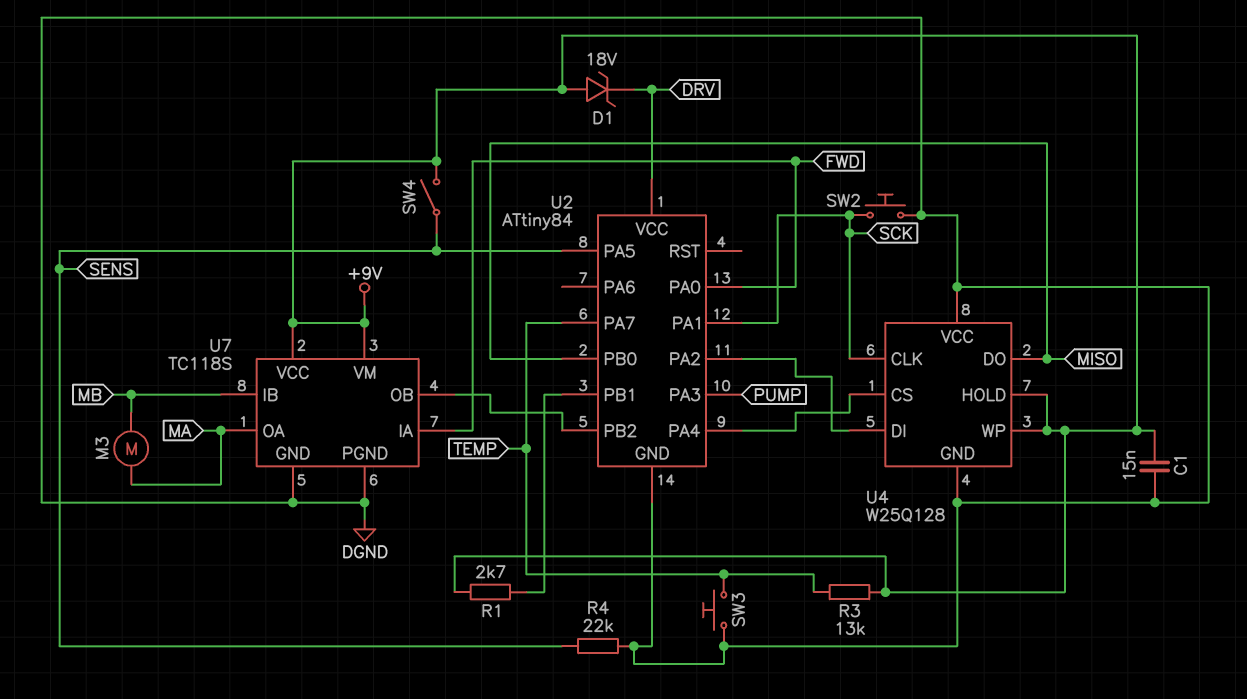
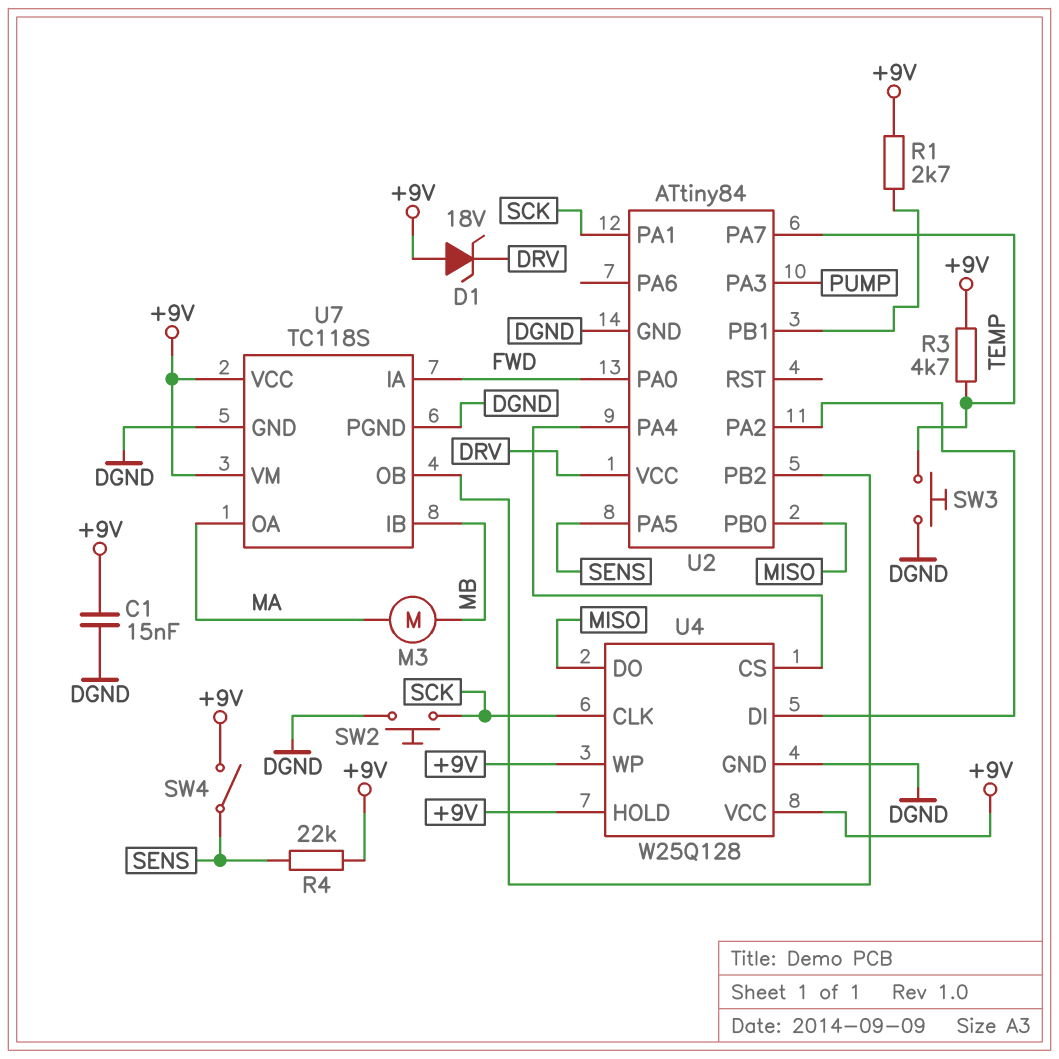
R3: 13k (+9V, TEMP) -> 4.7k (+9V, TEMP)
R4: 22k (DGND, SENS) -> 22k (+9V, SENS)
U4 pin VCC: DGND -> +9V

